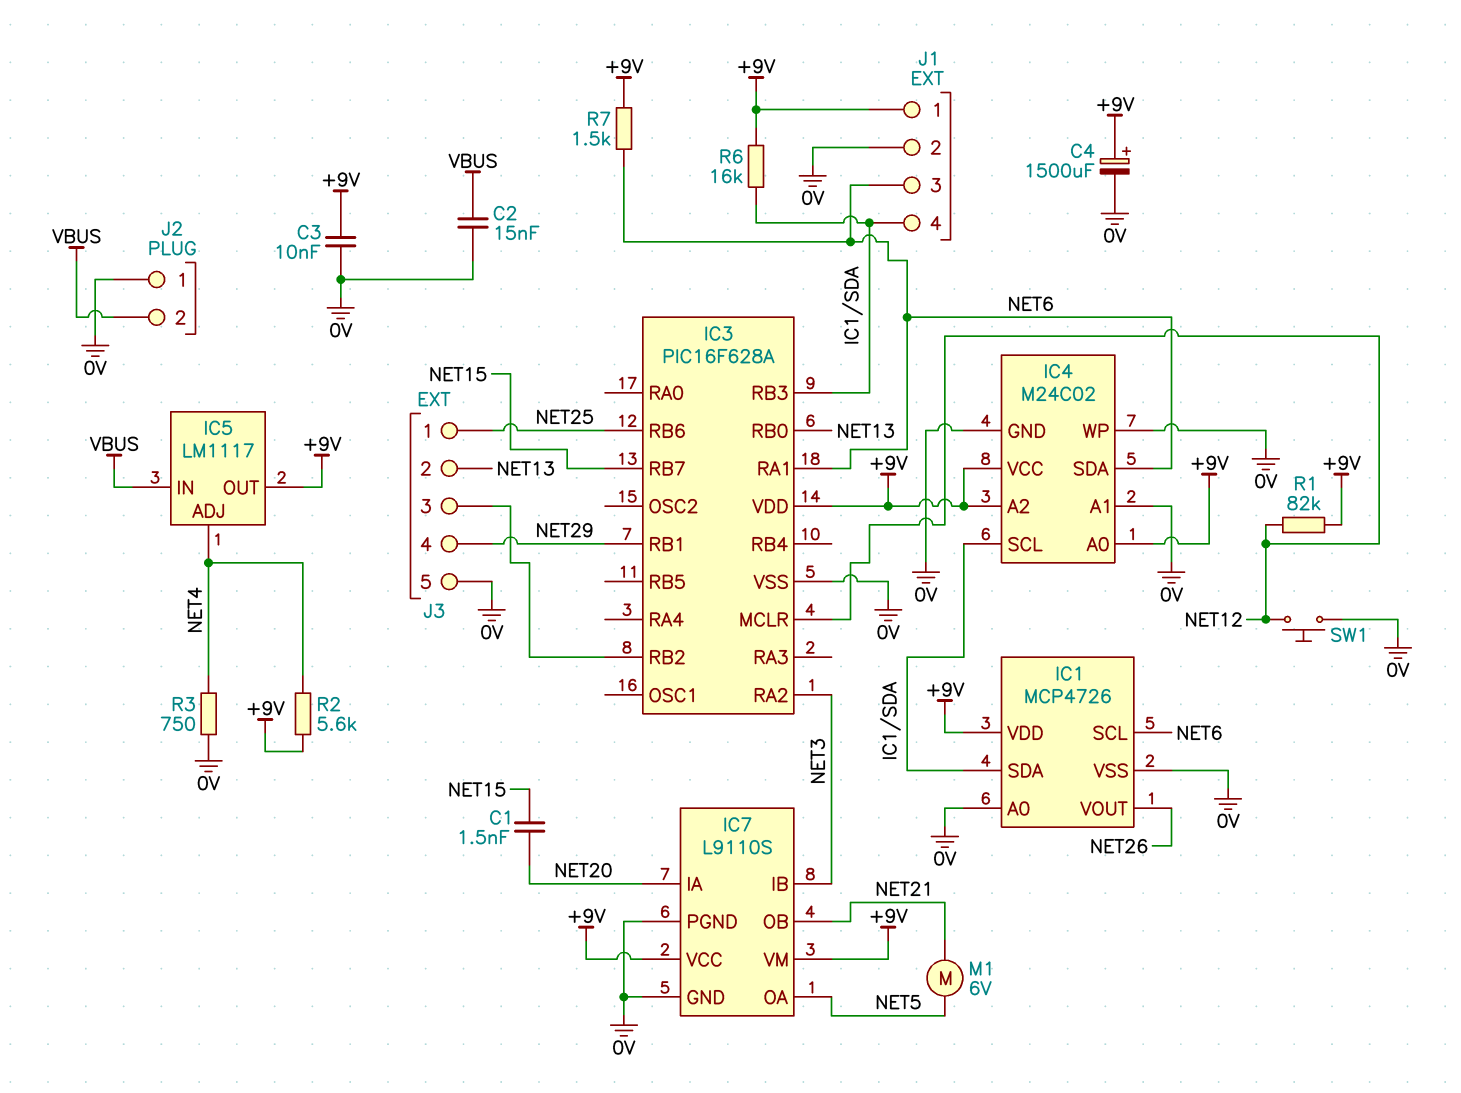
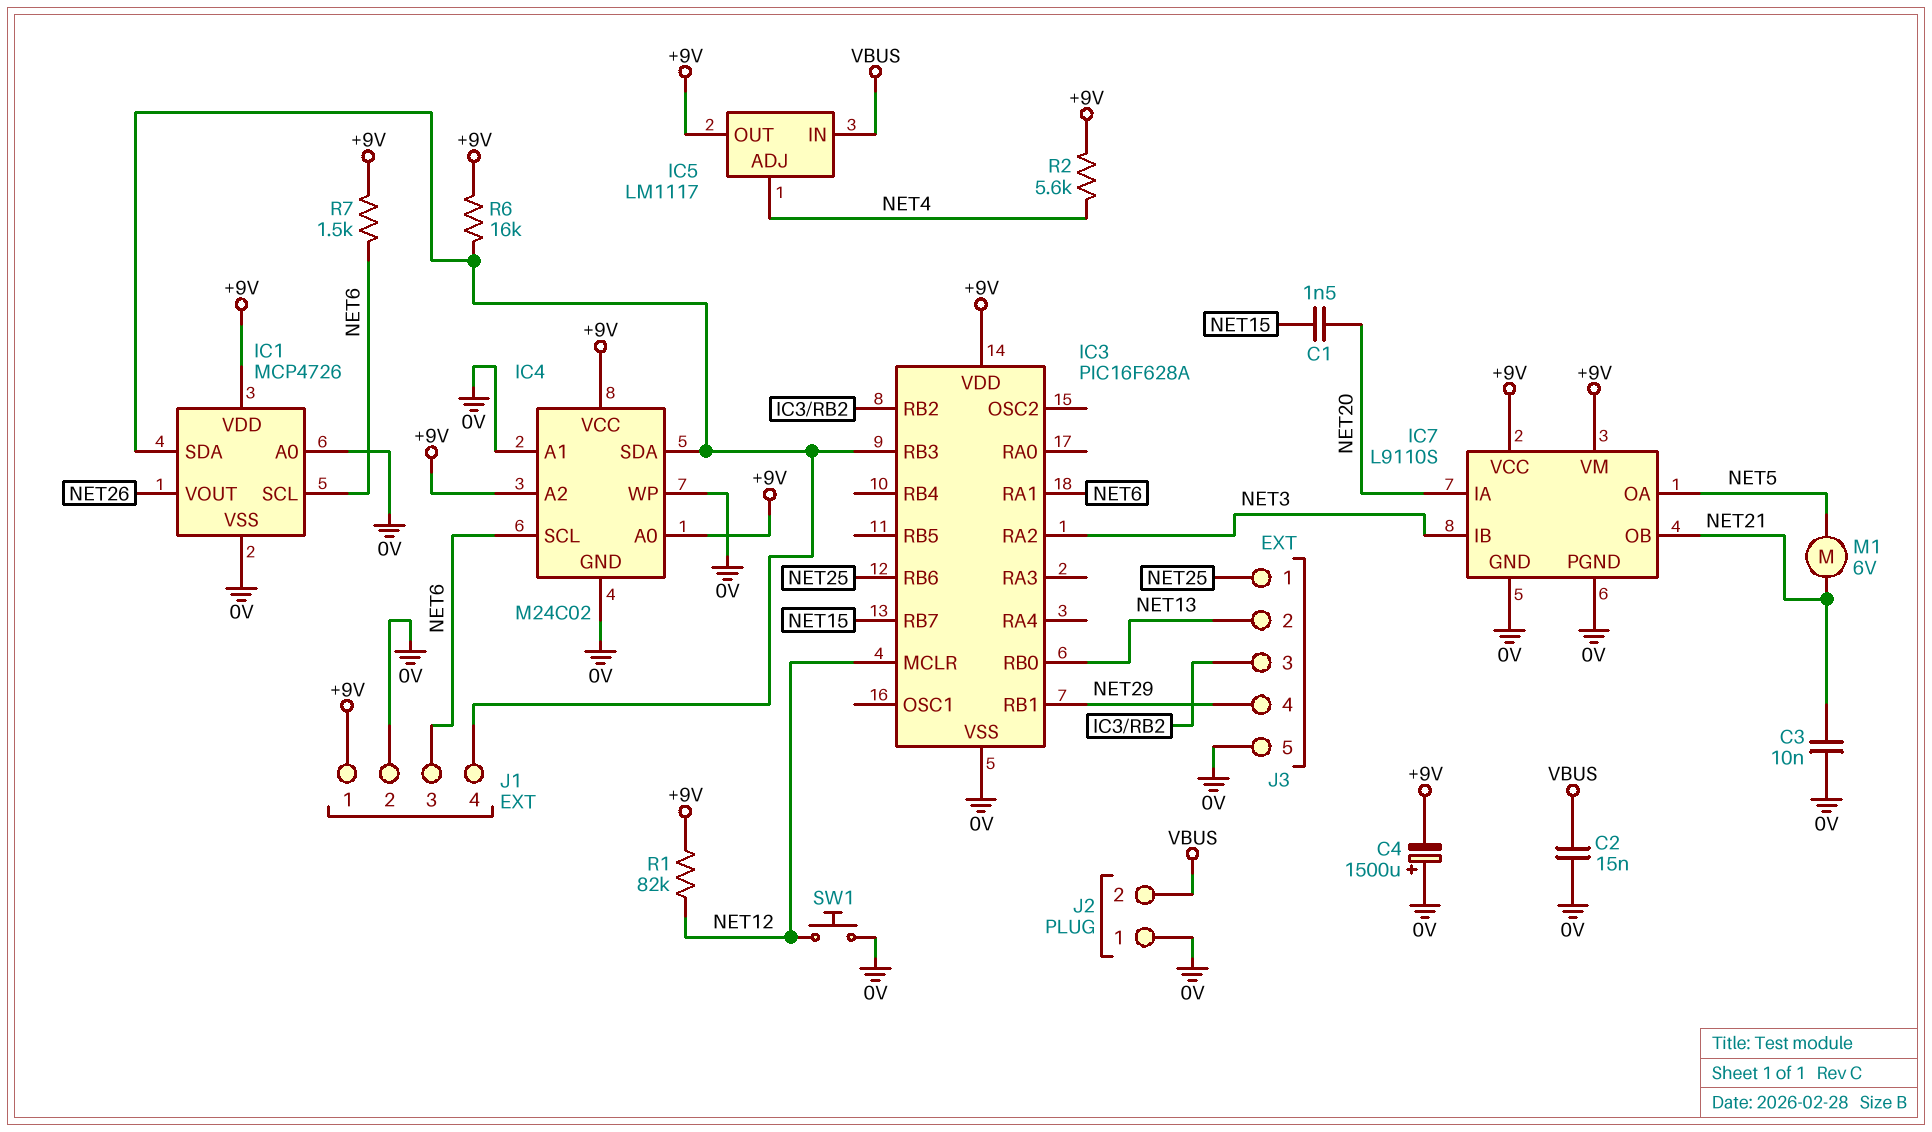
C3: 10nF (+9V, 0V) -> 10nF (0V, NET21)
C4: 1500uF (plus +9V, minus 0V) -> 1500uF (plus 0V, minus +9V)
IC4 pin SCL: IC1/SDA -> NET6
IC4 pin SDA: NET6 -> IC1/SDA
R3: 750 (0V, NET4) -> none

